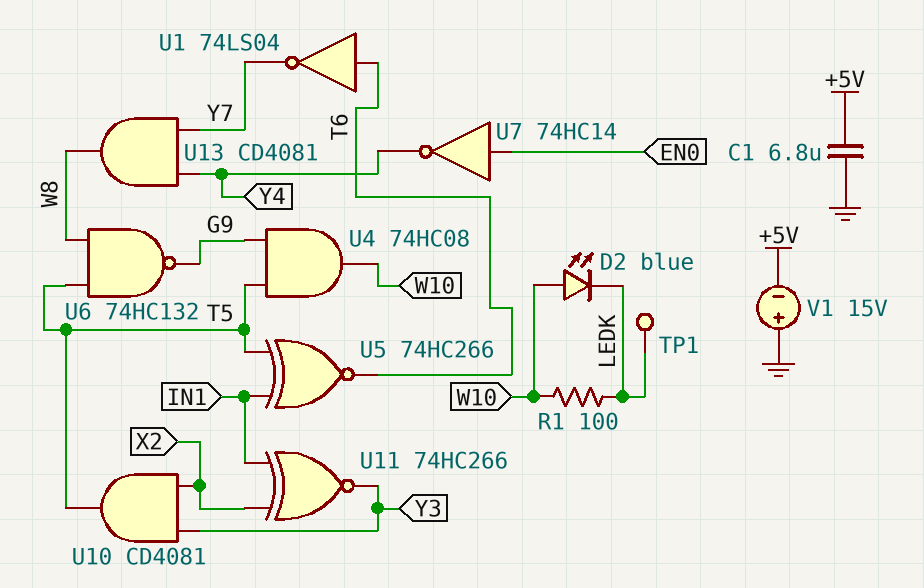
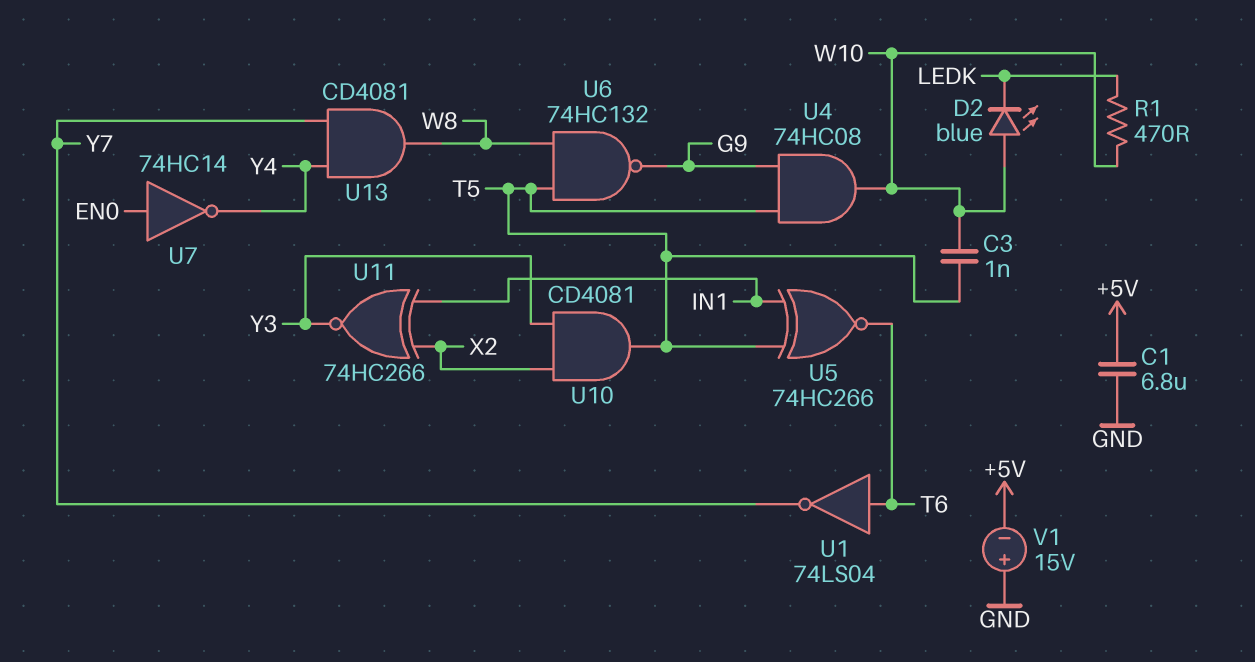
C3: none -> 1nF (T5, W10)
R1: 100 (LEDK, W10) -> 470 (LEDK, W10)
TP1: test point (LEDK) -> none

